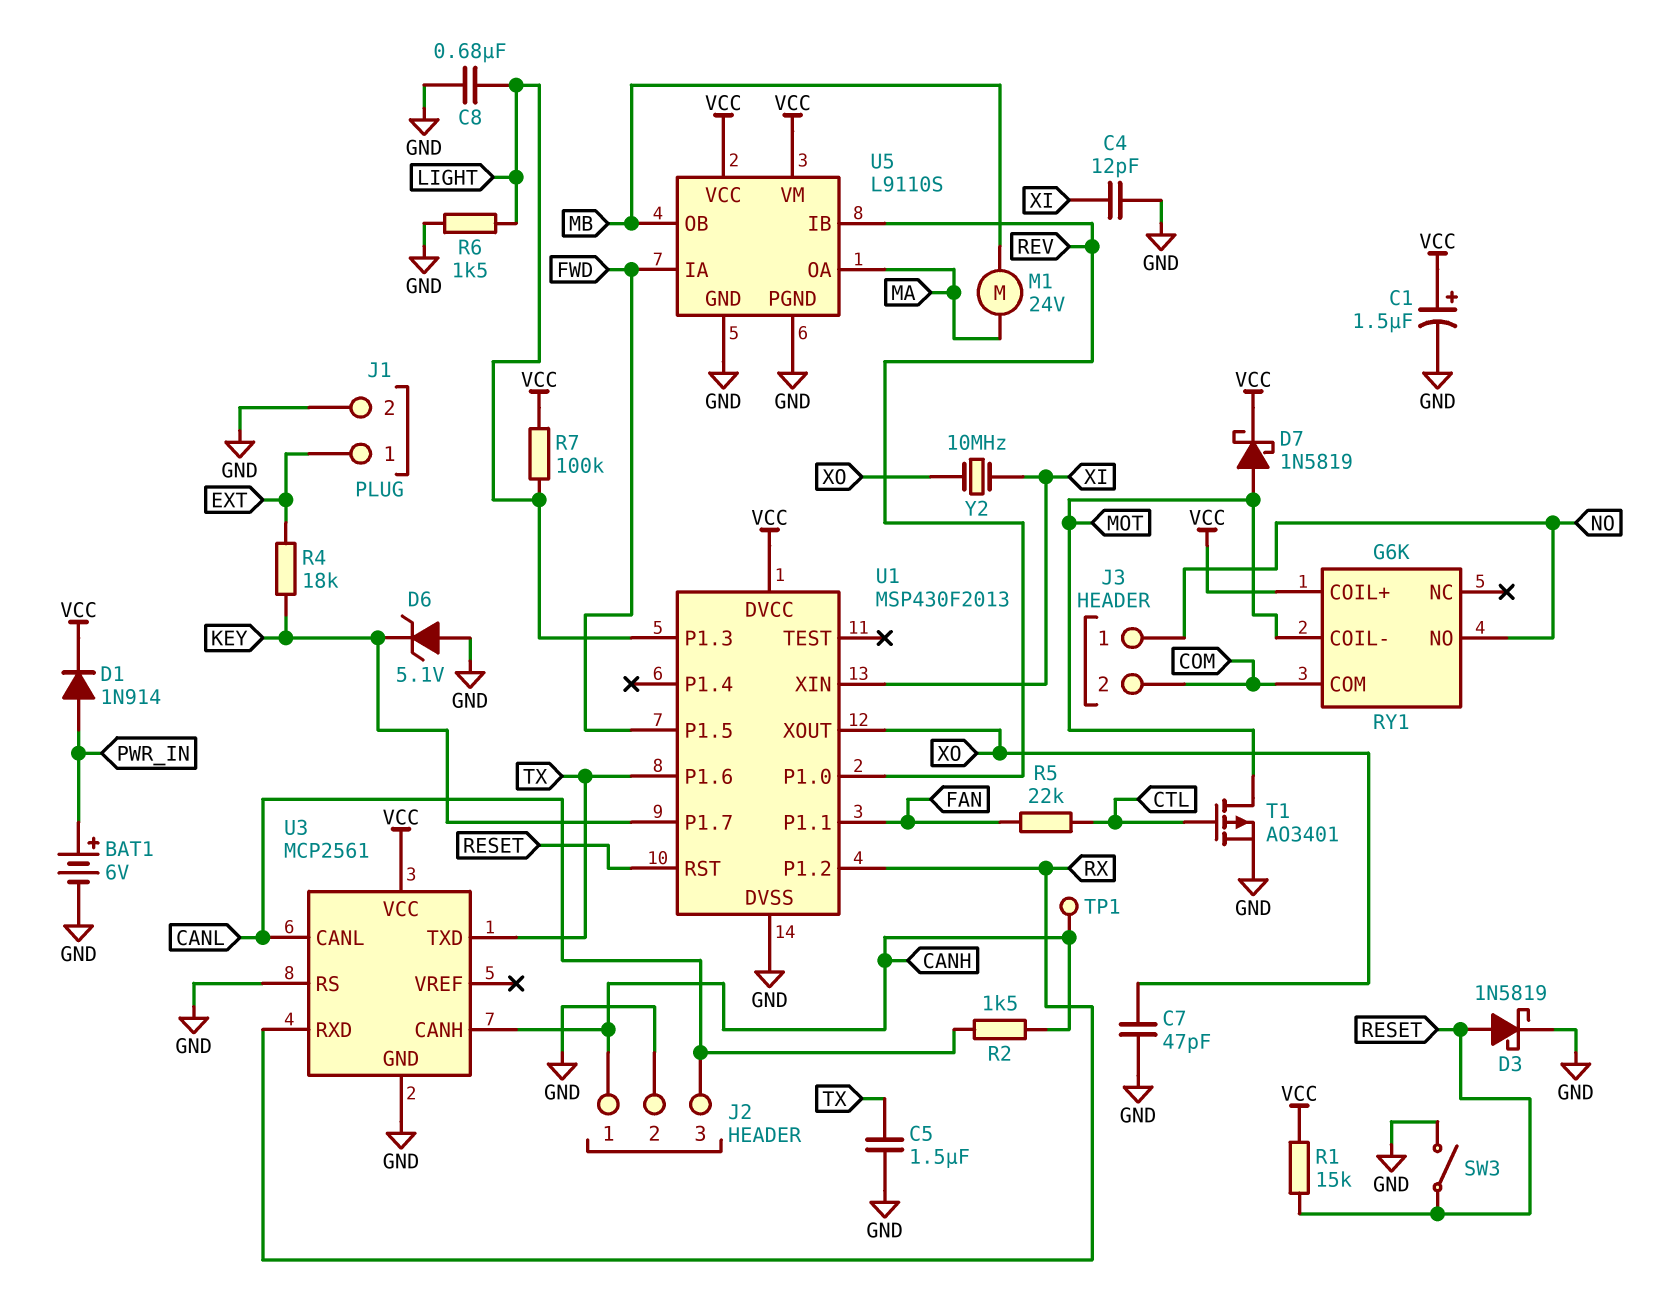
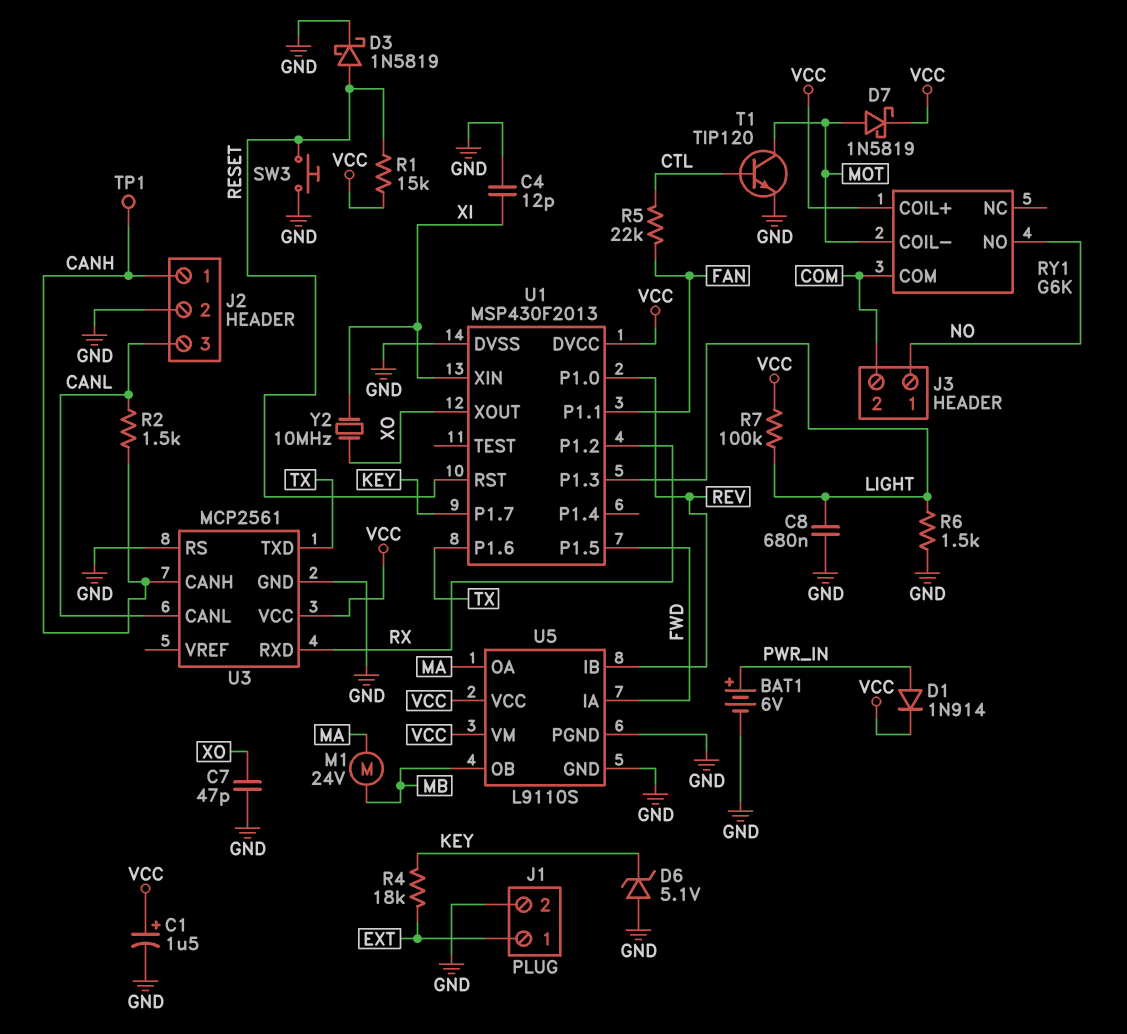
C5: 1.5uF (GND, TX) -> none
SW3: switch (GND, RESET) -> button (GND, RESET)
T1: PMOS AO3401 (G CTL, D MOT, S GND) -> NPN TIP120 (B CTL, C MOT, E GND)

